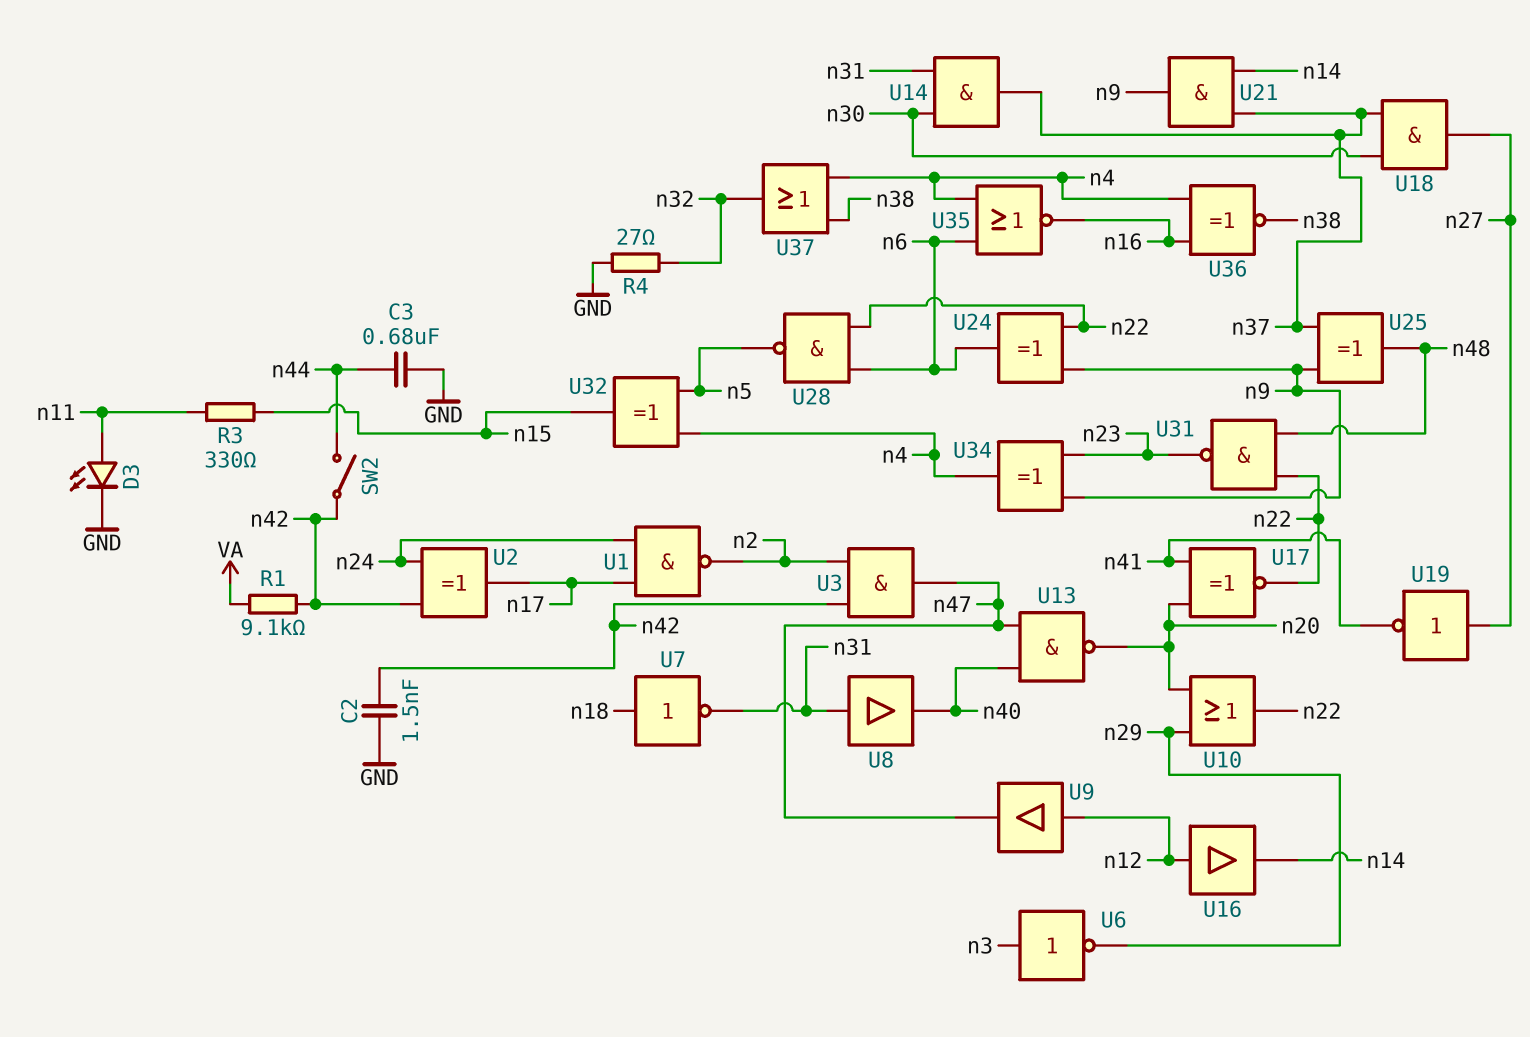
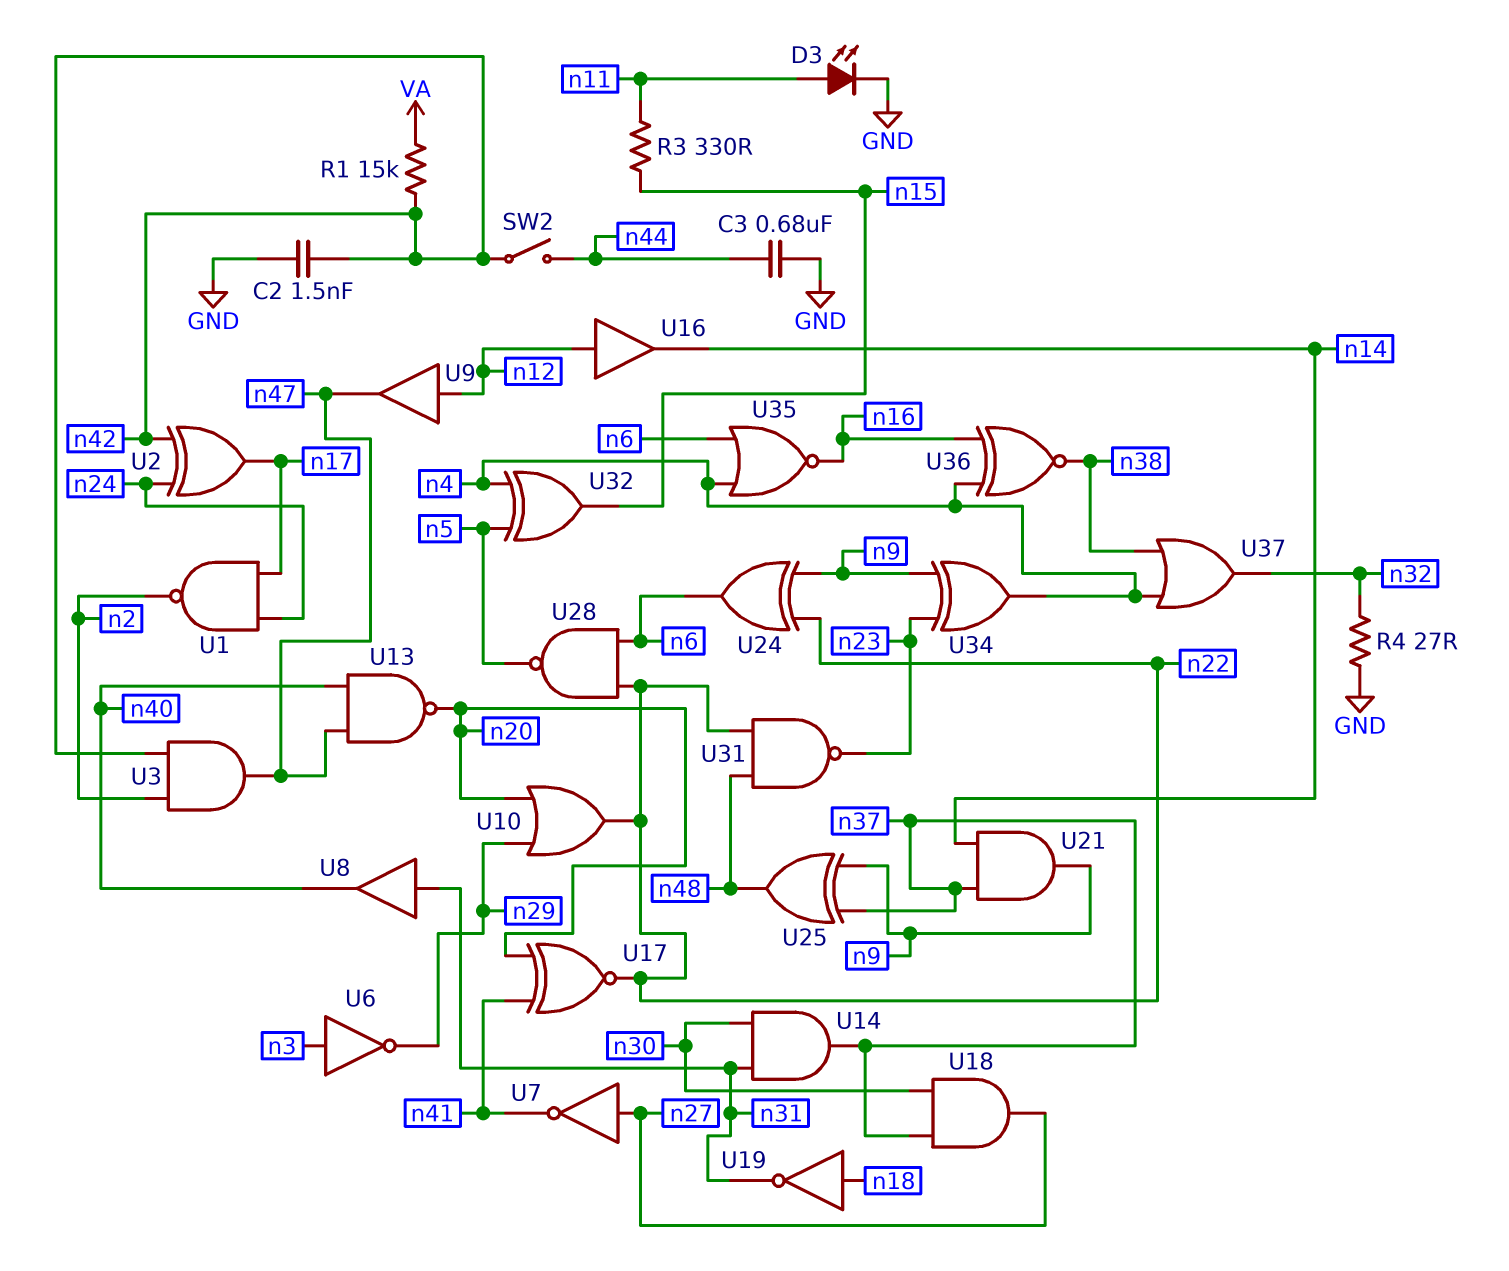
R1: 9.1k (VA, n42) -> 15k (VA, n42)
U7: NOT (in n18, out n31) -> NOT (in n27, out n41)
U19: NOT (in n27, out n41) -> NOT (in n18, out n31)

